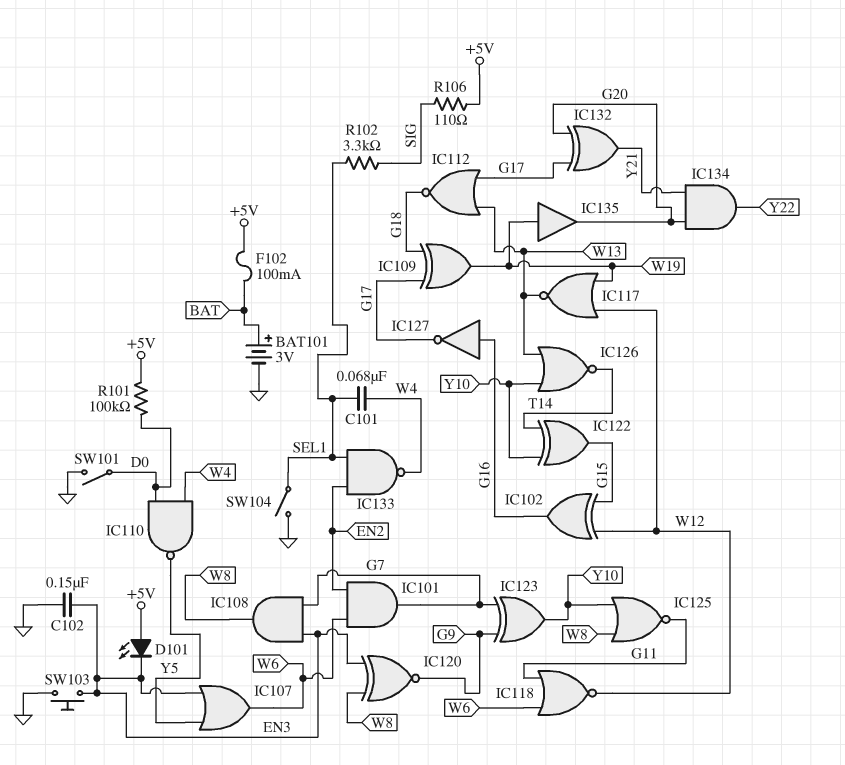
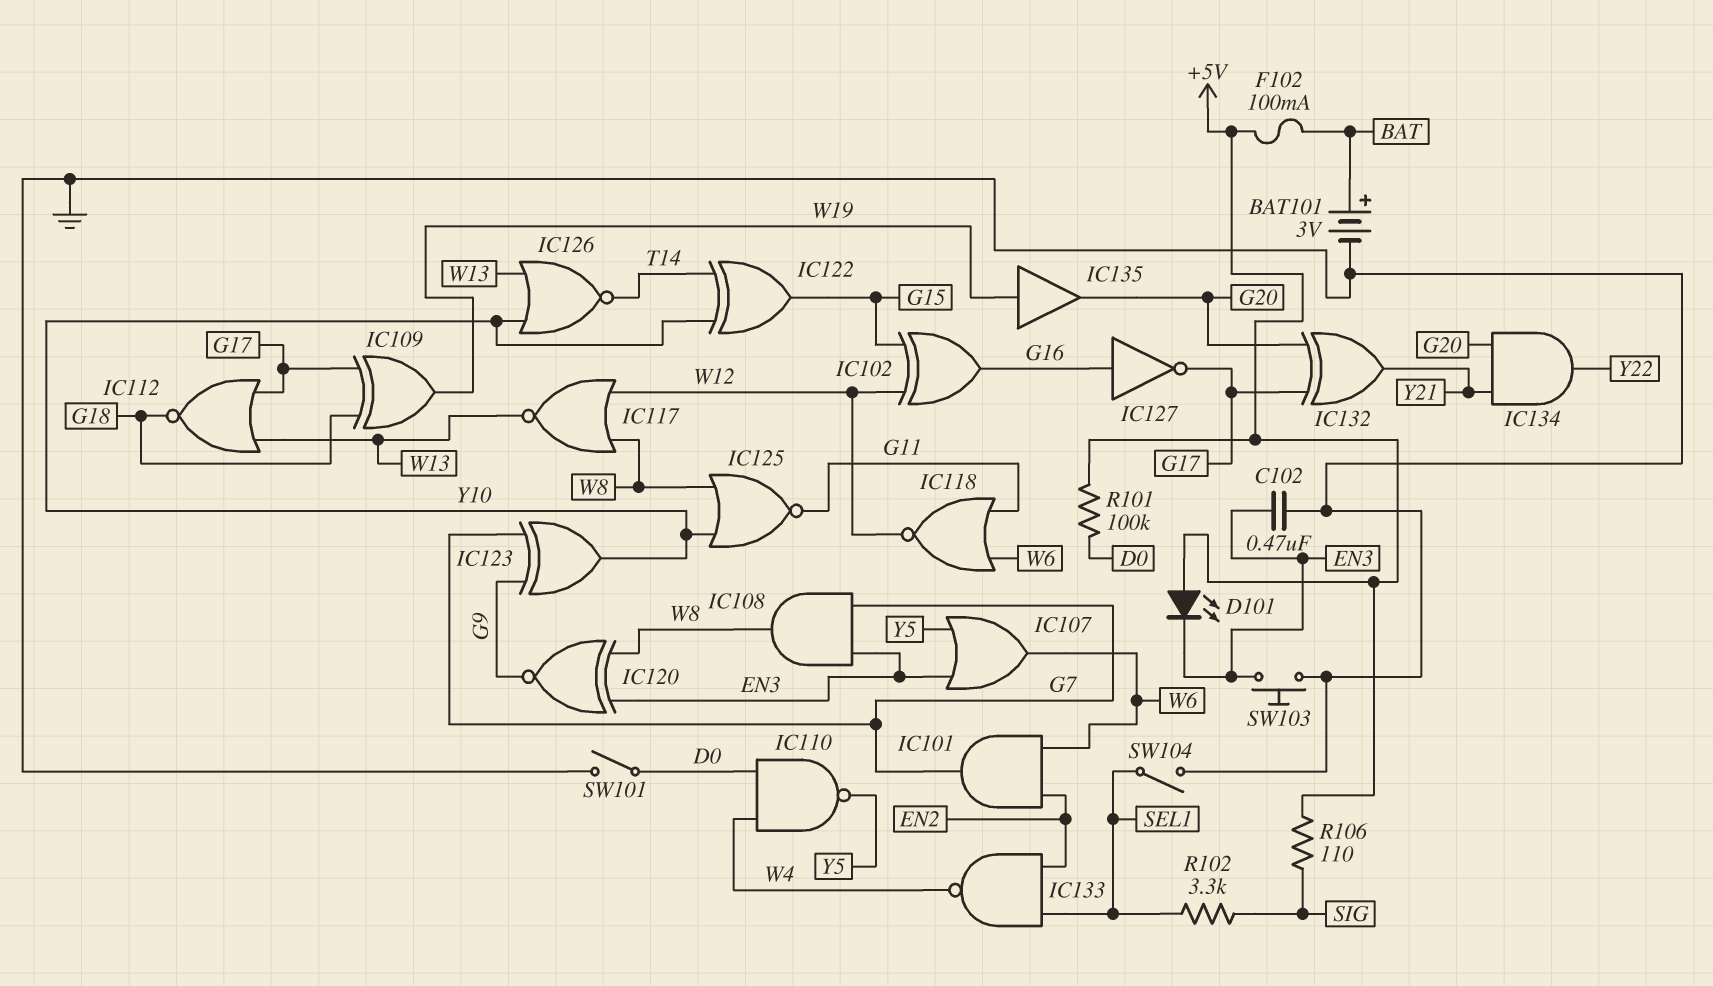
C101: 68nF (SEL1, W4) -> none
C102: 150nF (EN3, GND) -> 470nF (EN3, GND)
IC117: NOR (in W12, in W19, out W13) -> NOR (in W8, in W12, out W13)

